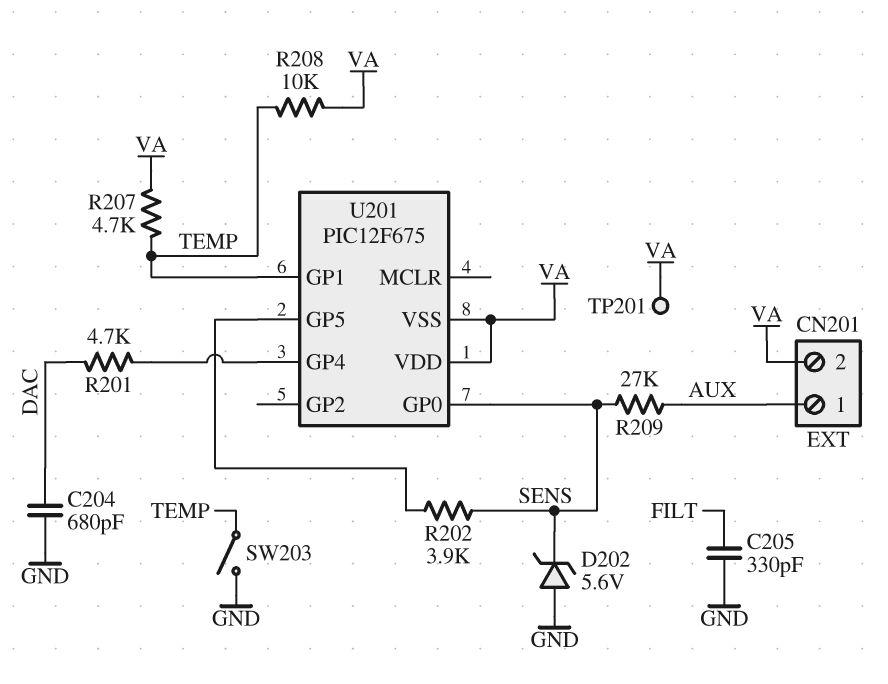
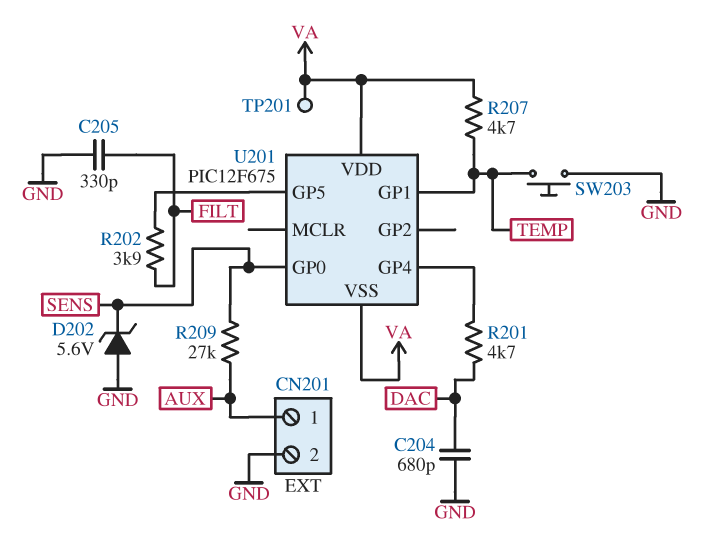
CN201 pin 2: VA -> GND
R202: 3.9k (SENS, U201/GP5) -> 3.9k (FILT, U201/GP5)
R208: 10k (TEMP, VA) -> none
SW203: switch (GND, TEMP) -> button (GND, TEMP)

